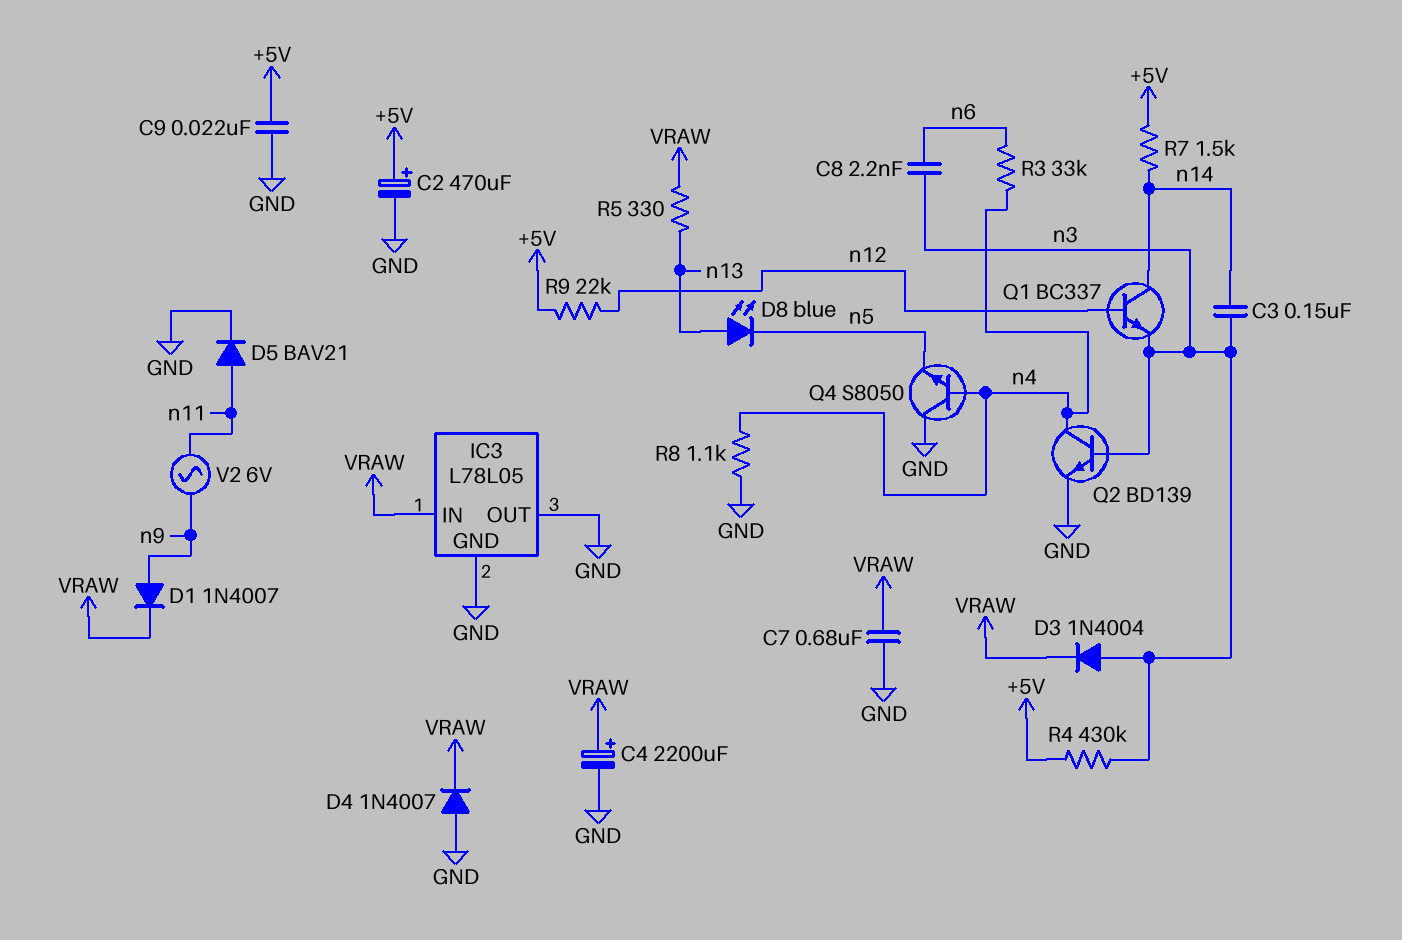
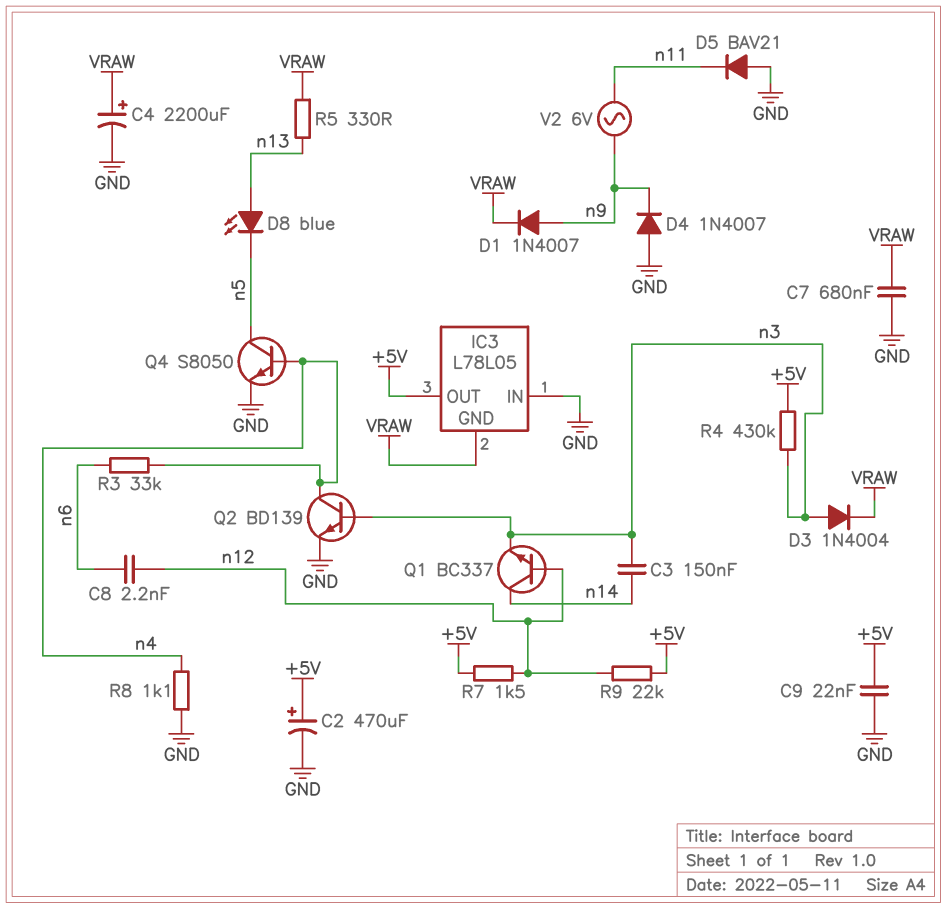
C8: 2.2nF (n3, n6) -> 2.2nF (n6, n12)
D4: diode 1N4007 (A GND, K VRAW) -> diode 1N4007 (A GND, K n9)
D5: diode BAV21 (A n11, K GND) -> diode BAV21 (A GND, K n11)
IC3 pin GND: GND -> VRAW
IC3 pin IN: VRAW -> GND
IC3 pin OUT: GND -> +5V
Q4: NPN S8050 (B n4, C GND, E n5) -> NPN S8050 (B n4, C n5, E GND)
R7: 1.5k (+5V, n14) -> 1.5k (+5V, n12)

